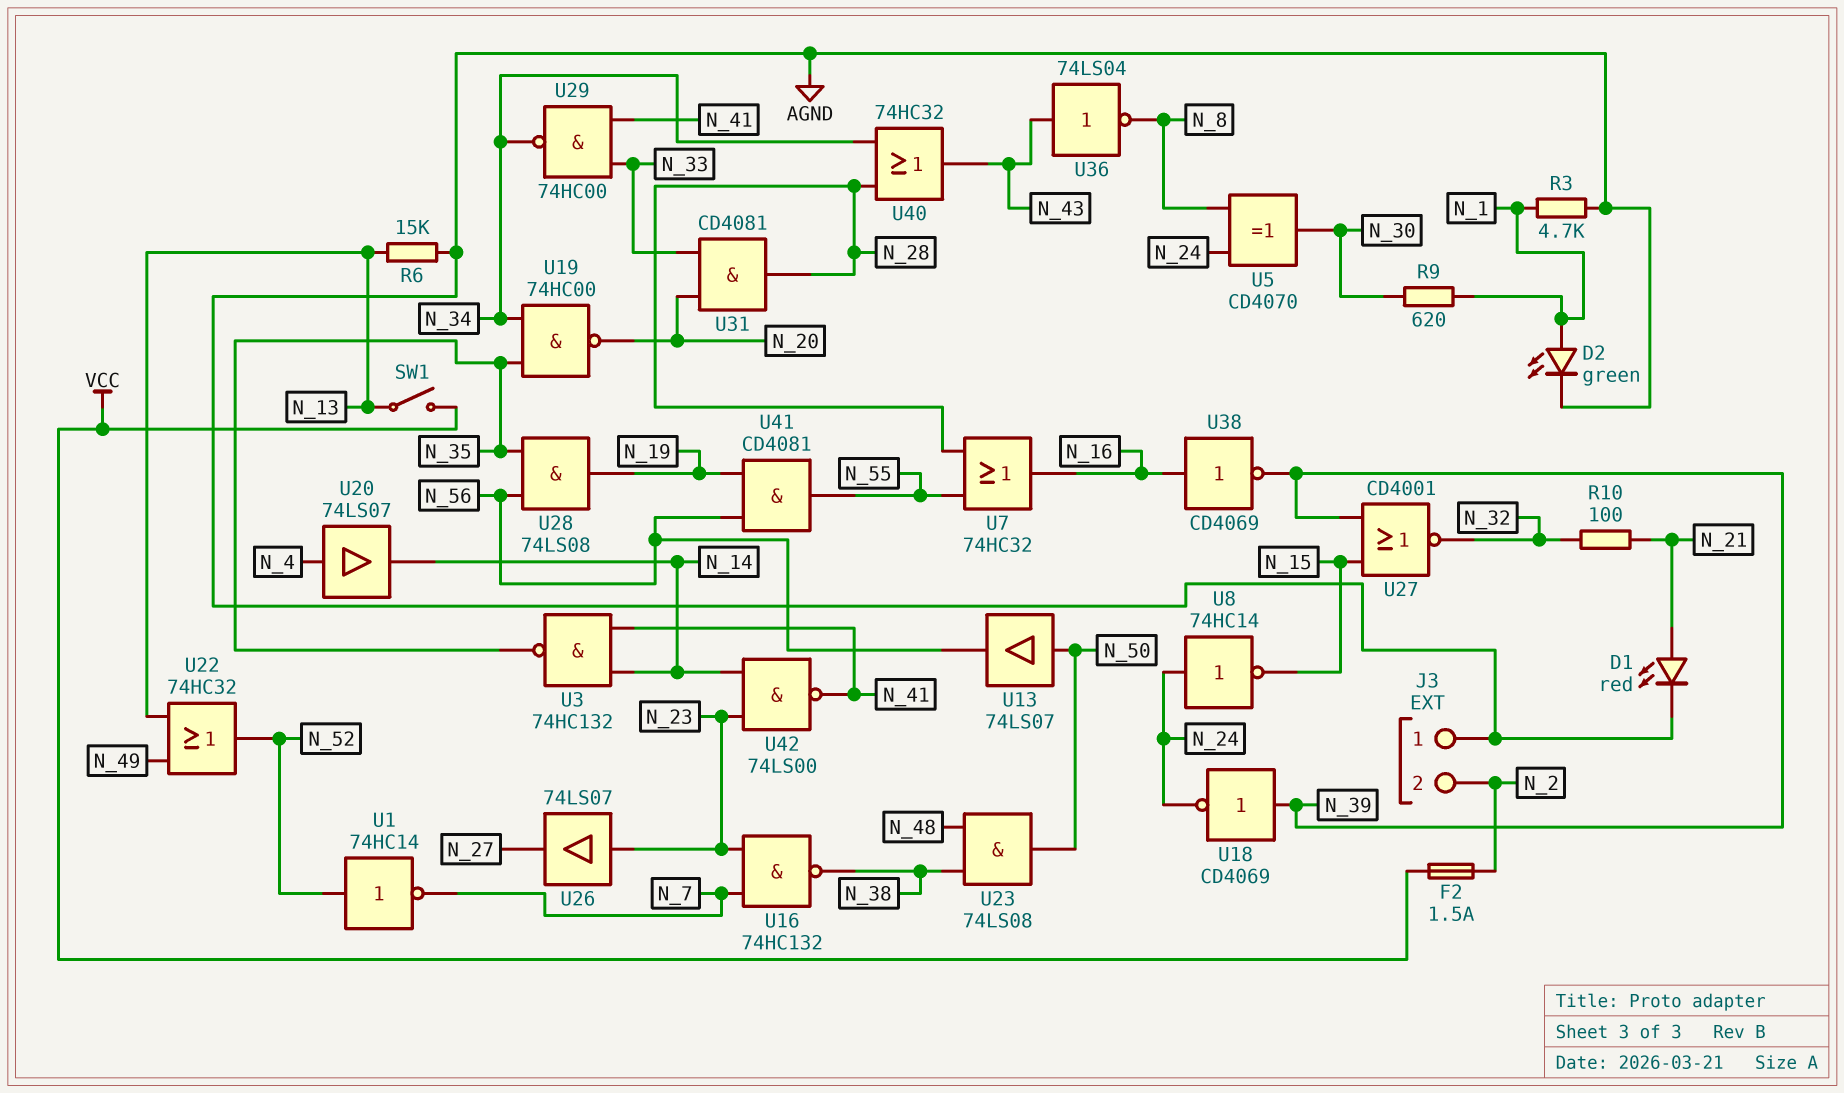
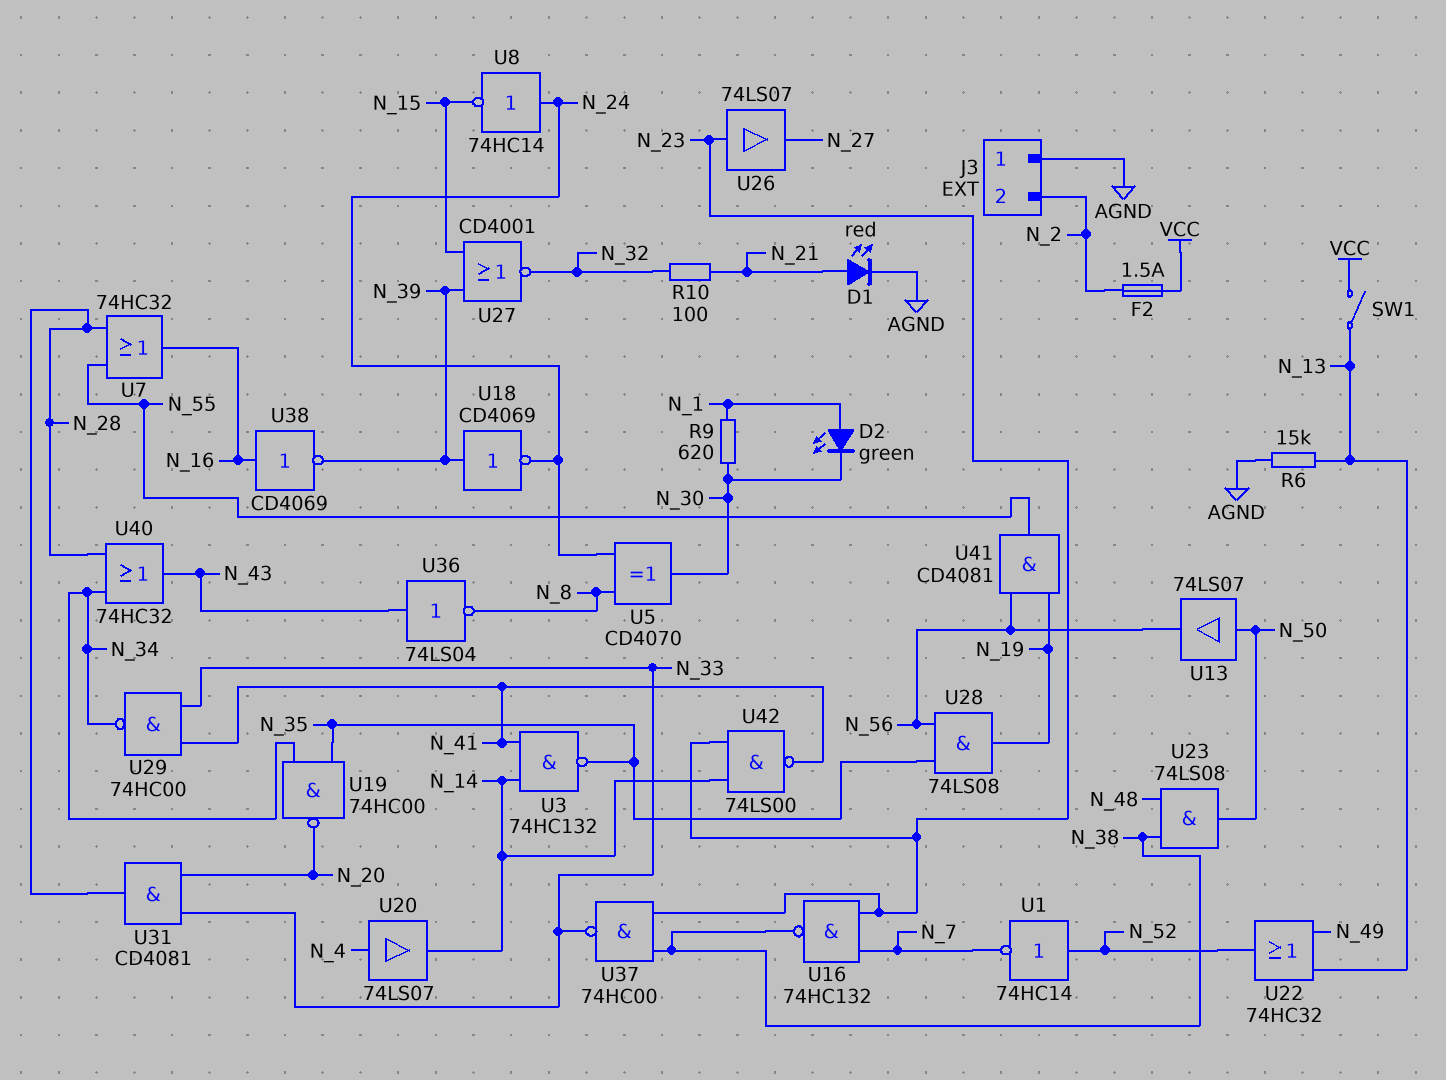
D2: LED green (A N_1, K AGND) -> LED green (A N_1, K N_30)
R3: 4.7k (AGND, N_1) -> none
U37: none -> NAND 74HC00 (in N_23, in N_38, out N_33)

